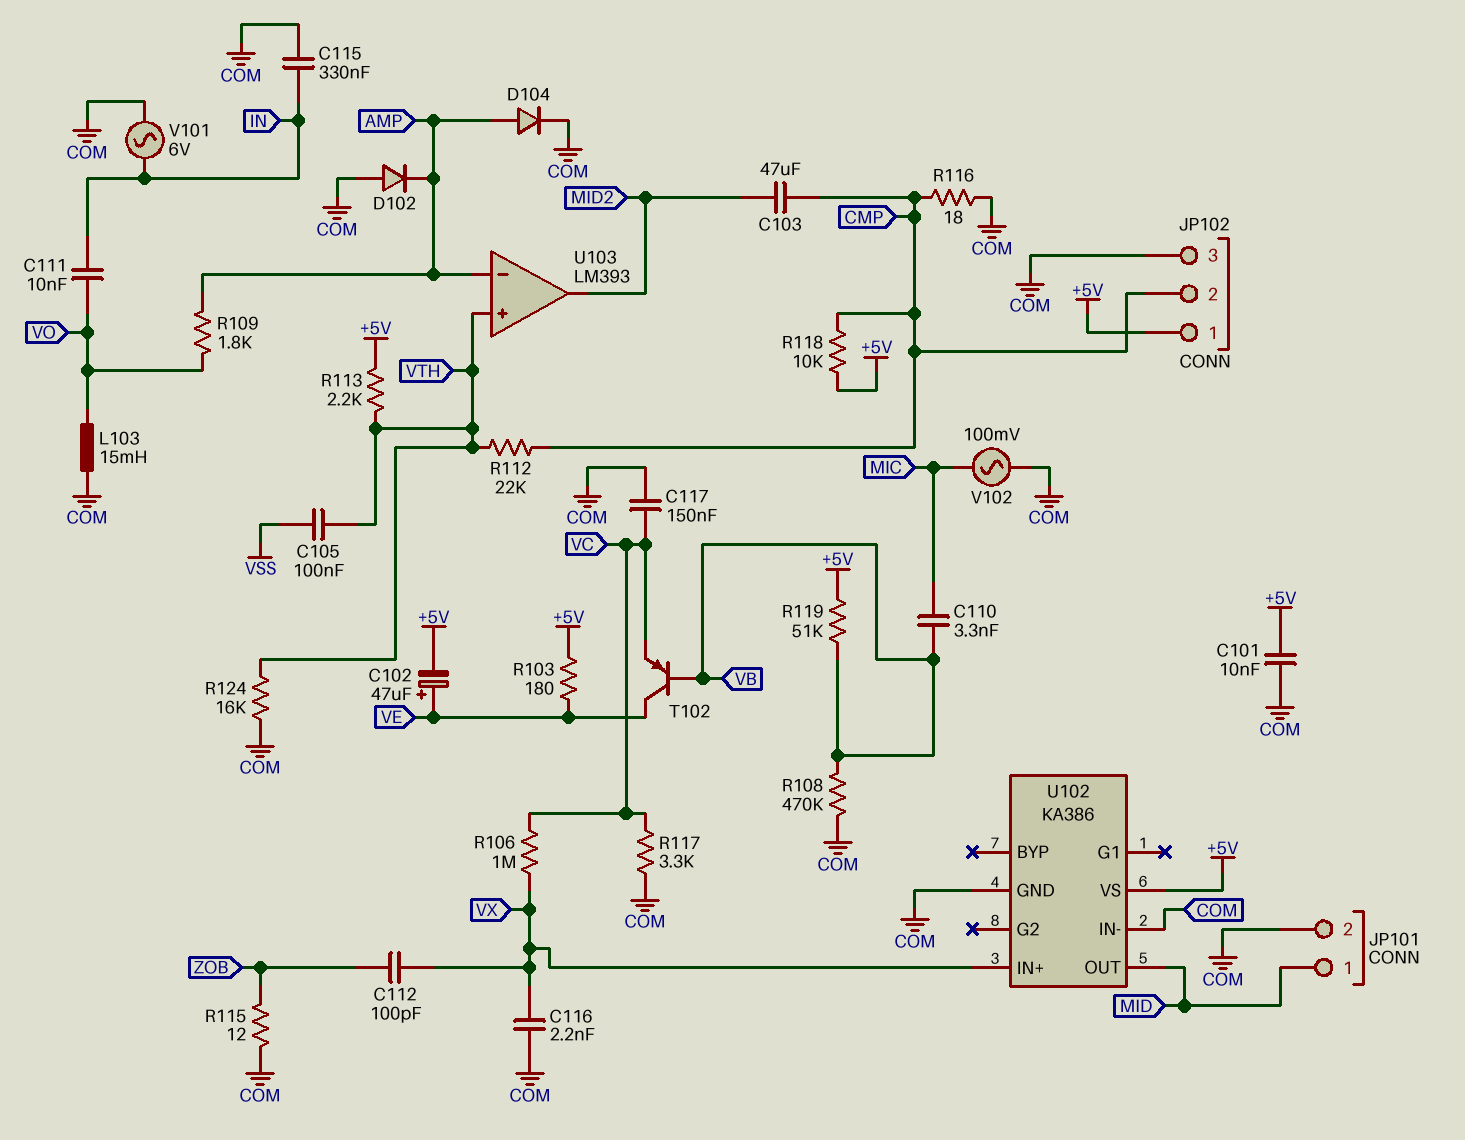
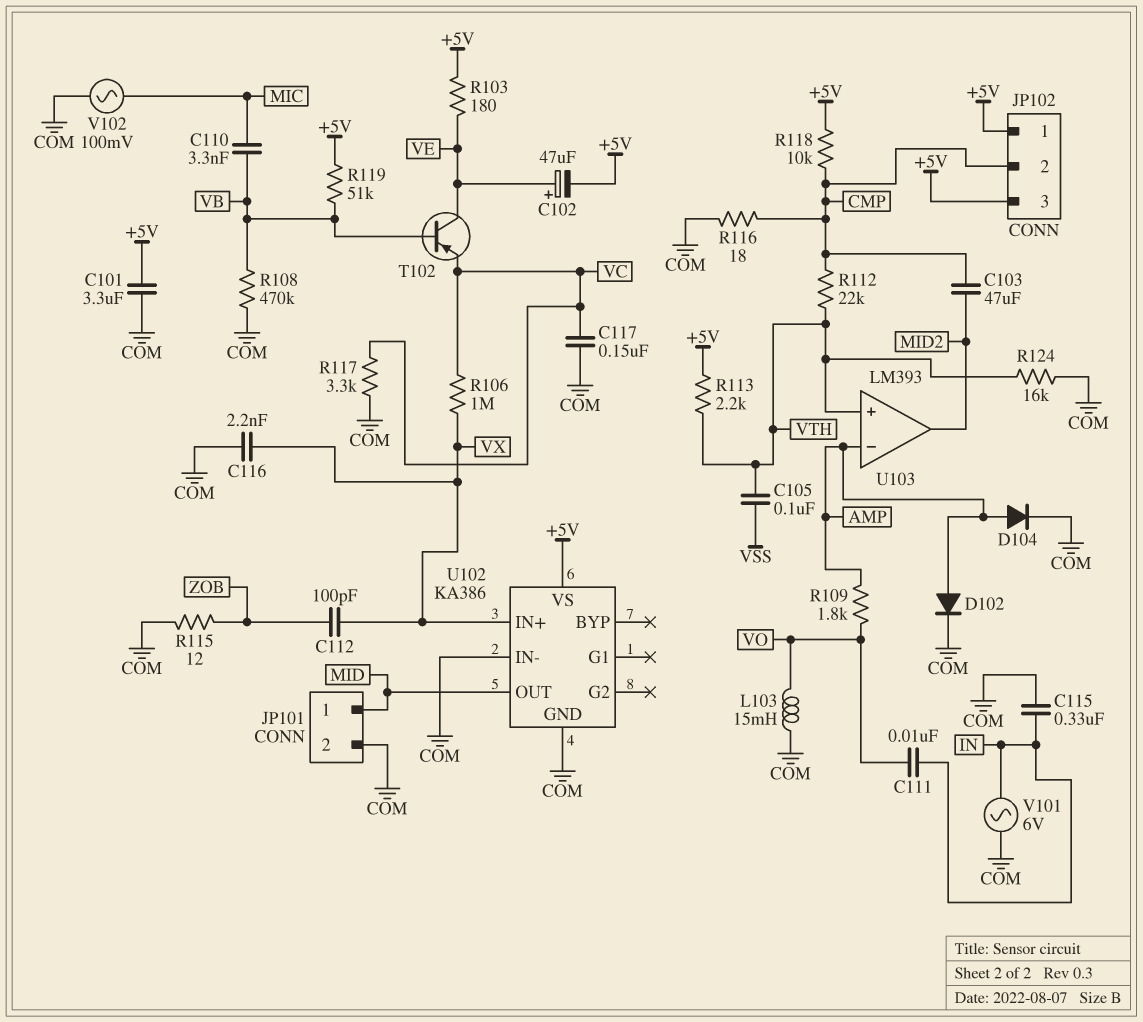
C101: 10nF (+5V, COM) -> 3.3uF (+5V, COM)
D102: diode (A COM, K AMP) -> diode (A AMP, K COM)
JP102 pin 3: COM -> +5V

